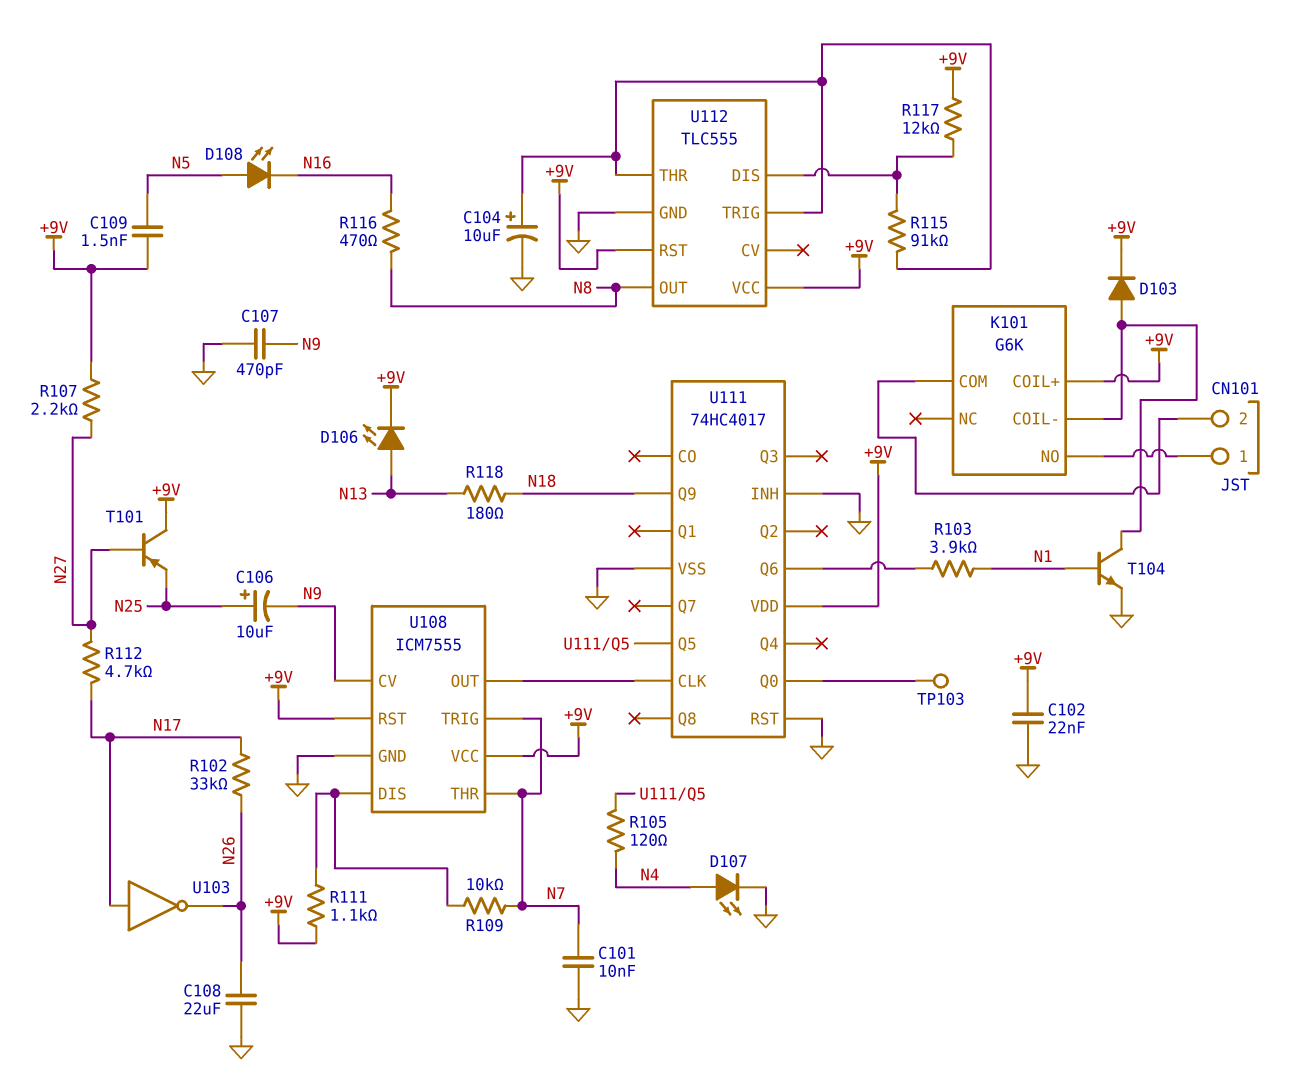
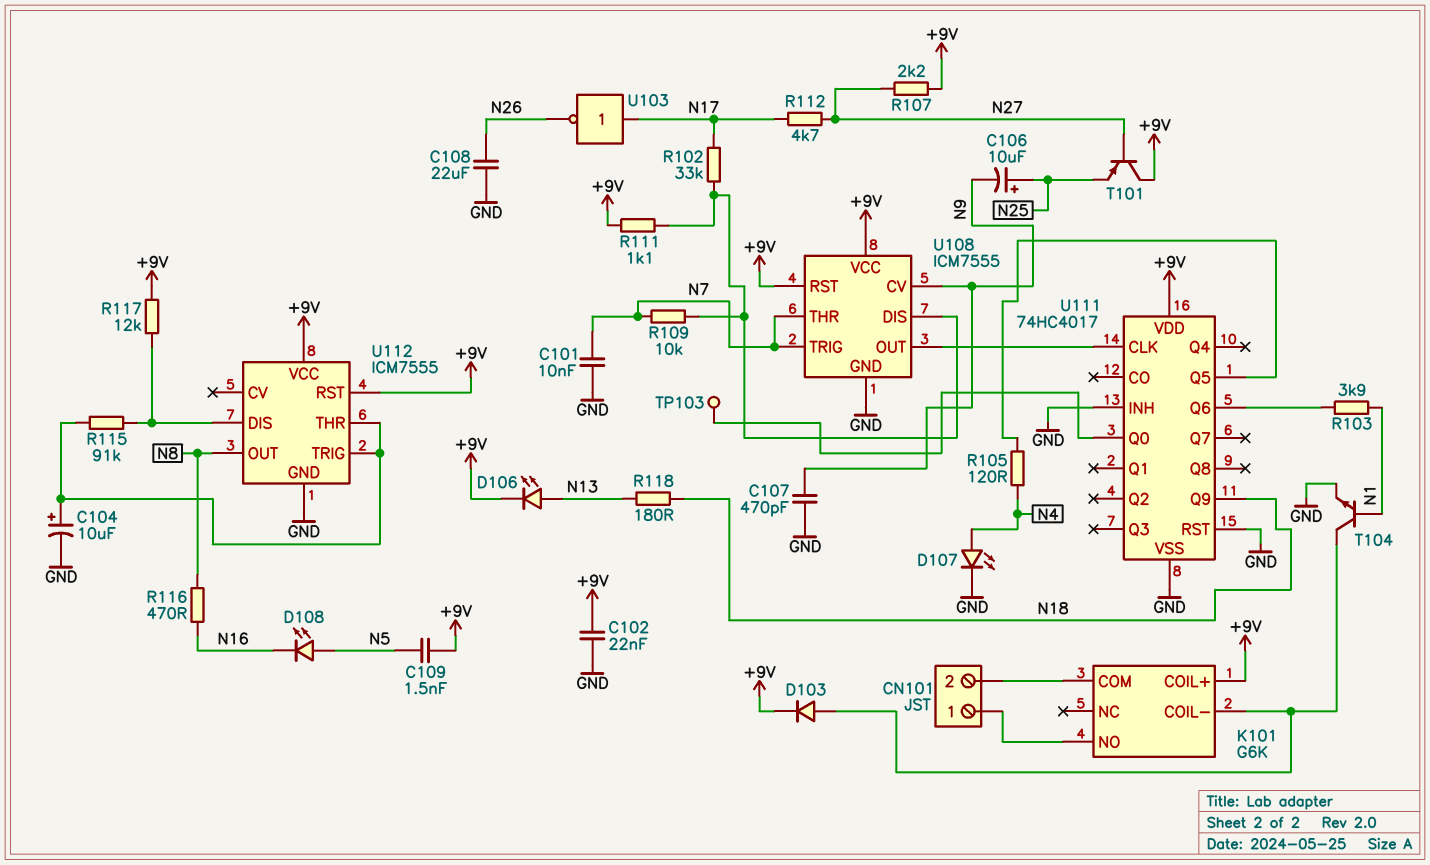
R102: 33k (N17, N26) -> 33k (N17, U108/DIS)
U112: TLC555 -> ICM7555

